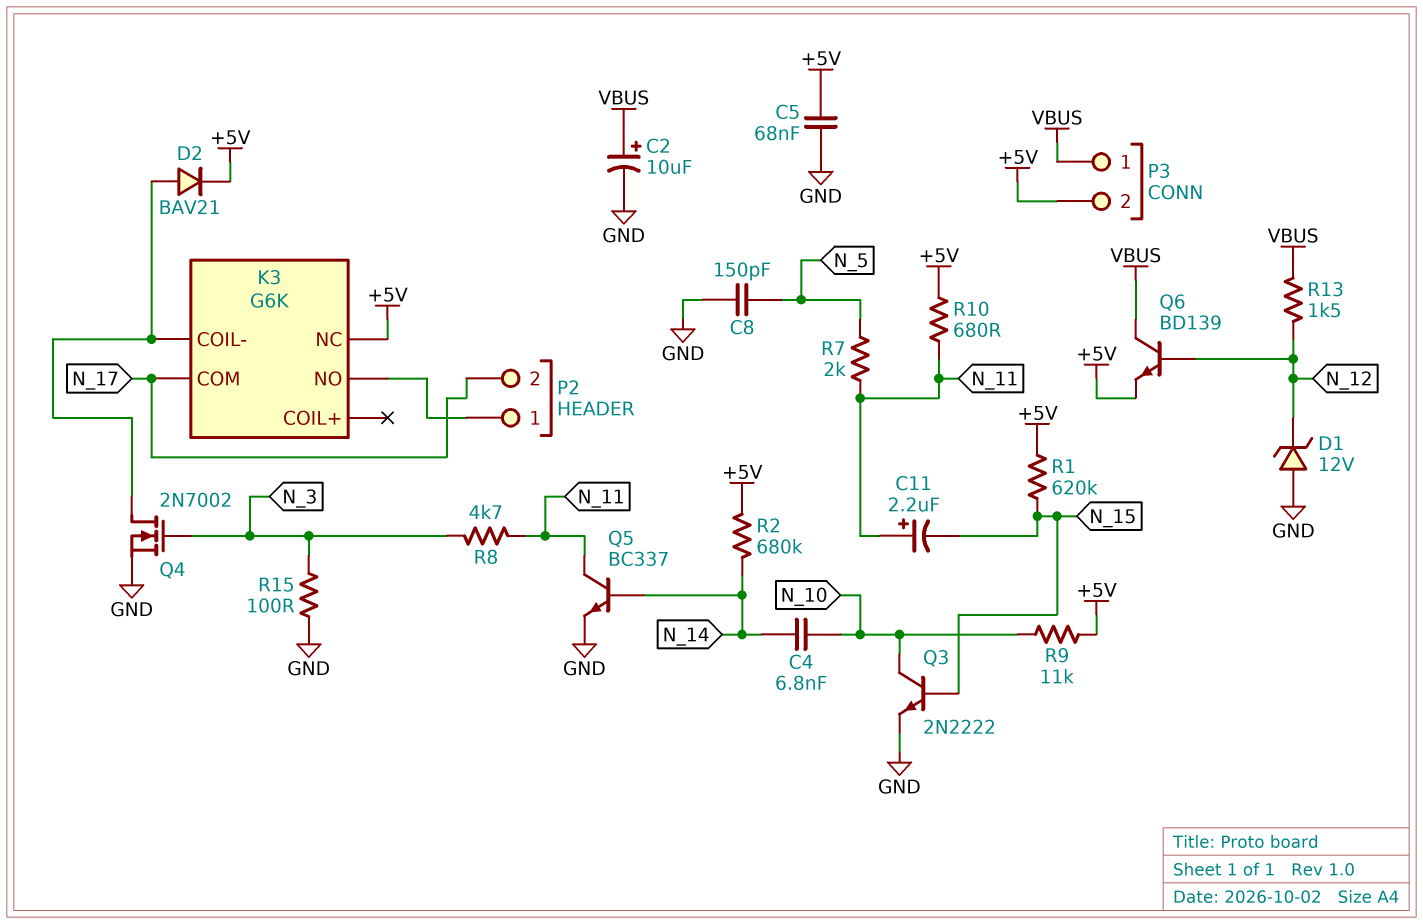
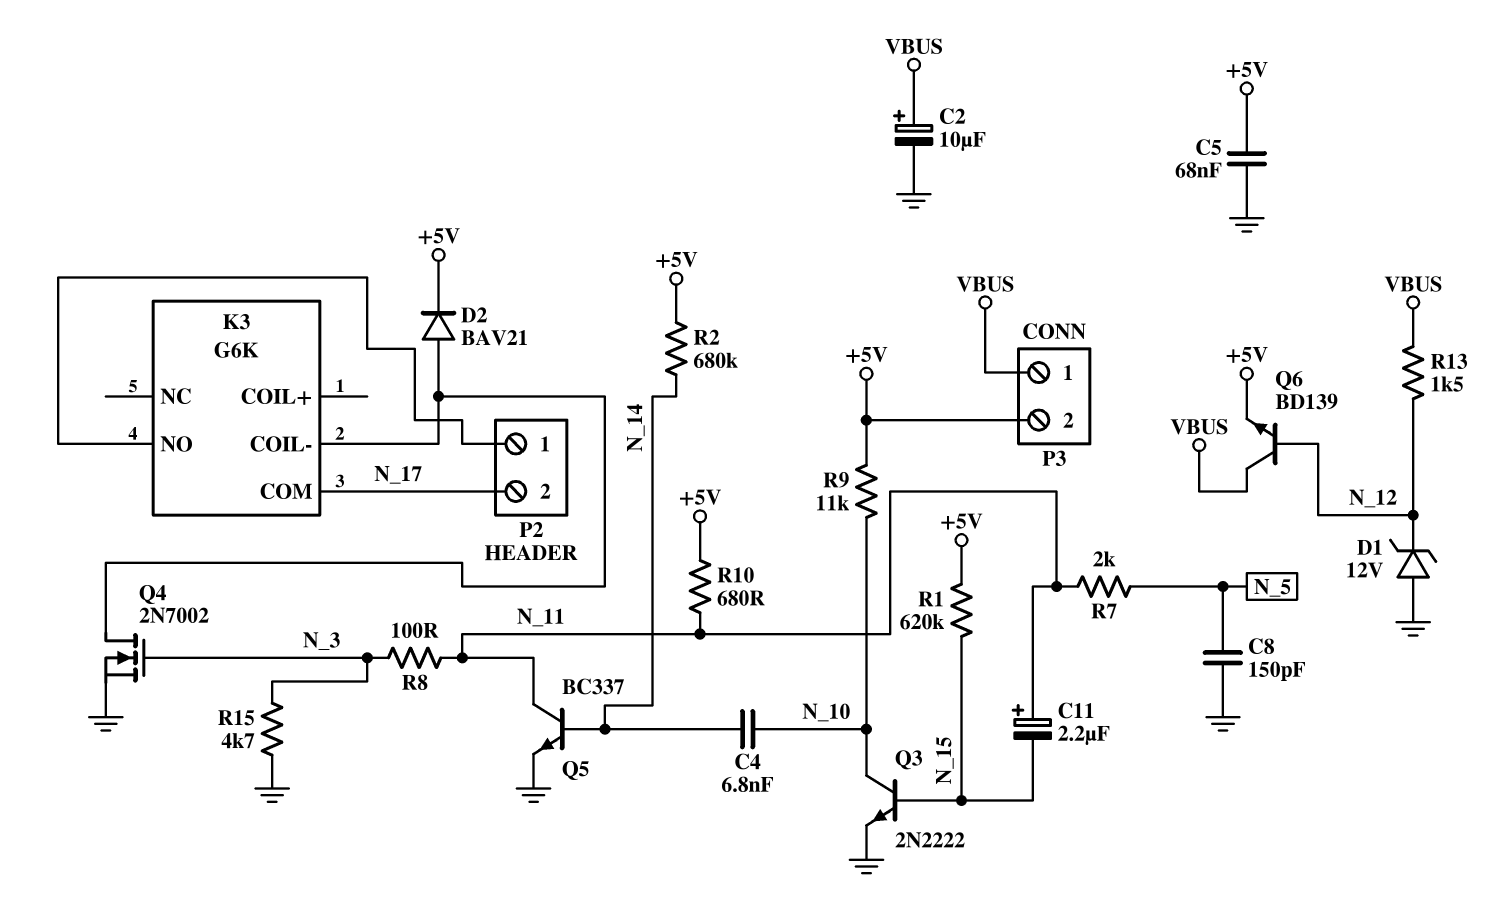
K3 pin NC: +5V -> none
R8: 4.7k (N_3, N_11) -> 100 (N_3, N_11)
R15: 100 (GND, N_3) -> 4.7k (GND, N_3)

